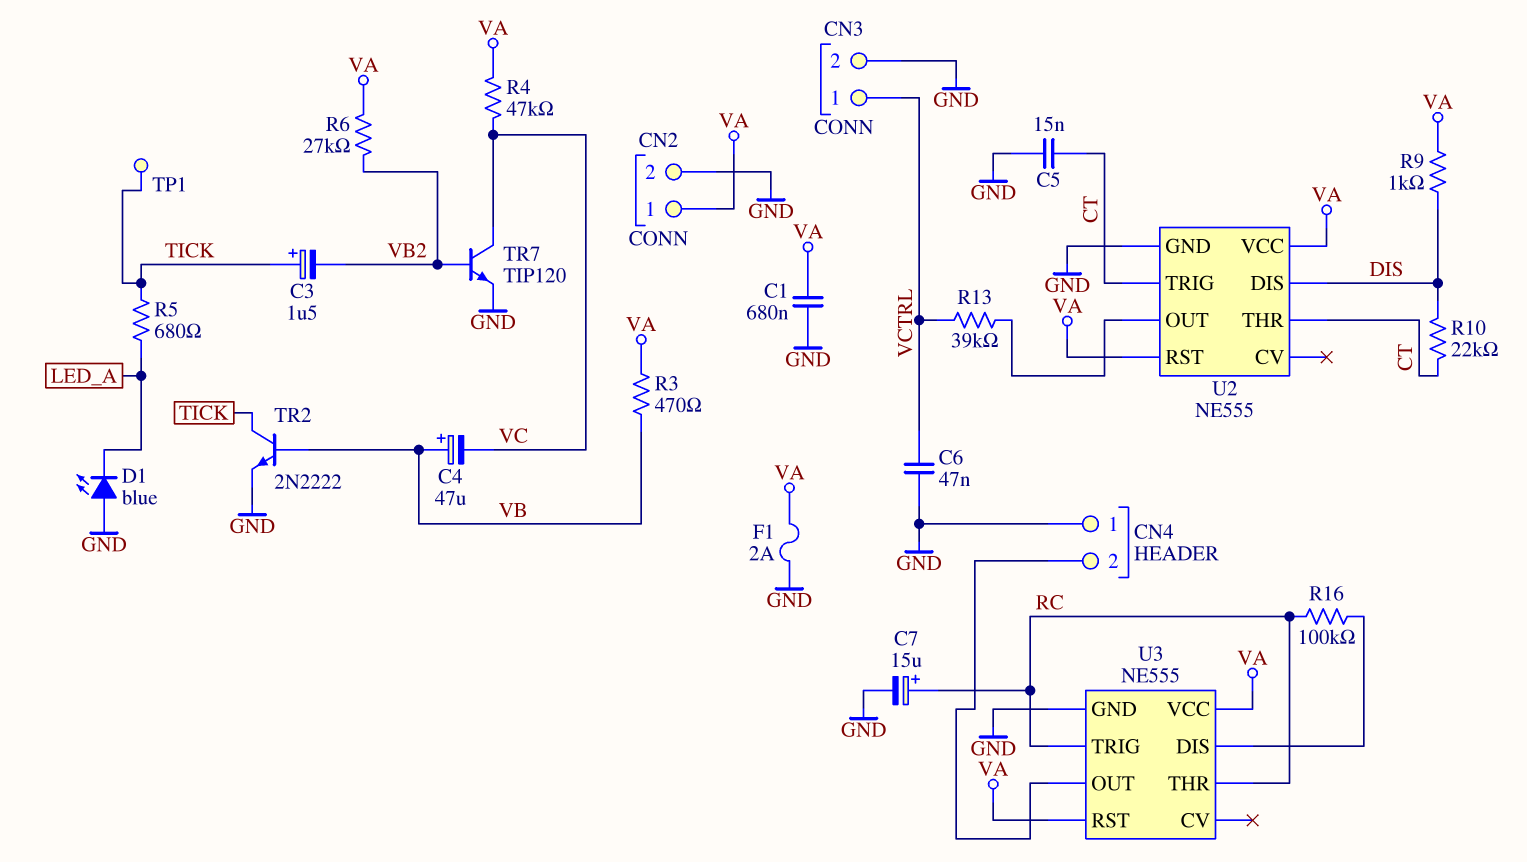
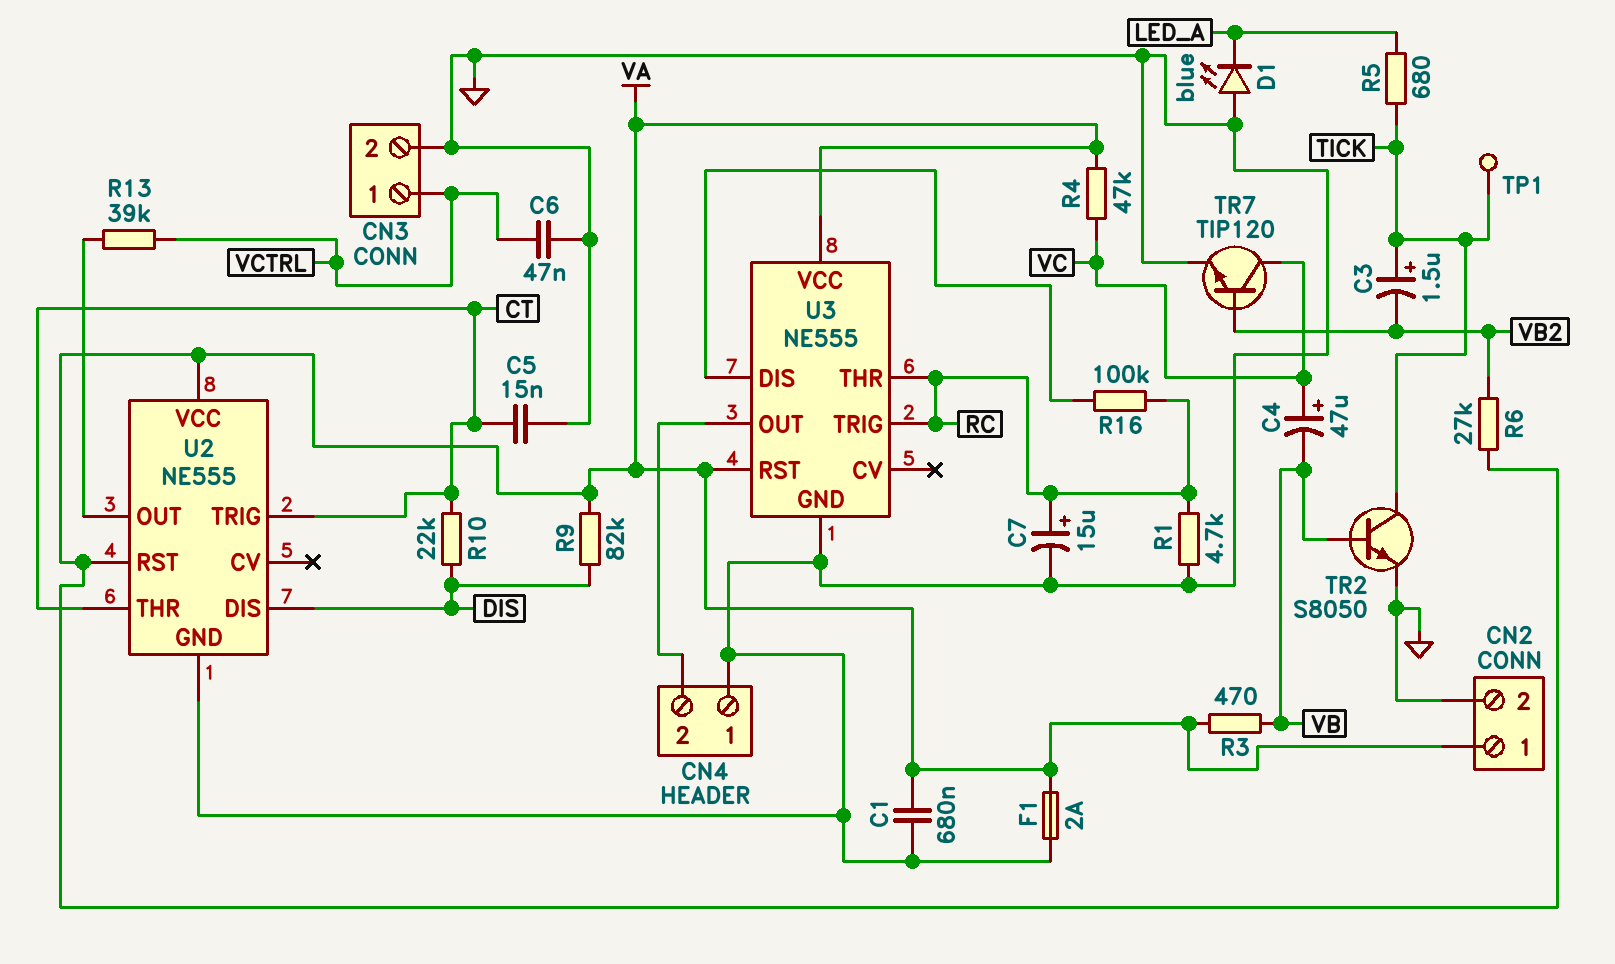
C4: 47uF (plus VB, minus VC) -> 47uF (plus VC, minus VB)
R1: none -> 4.7k (GND, RC)
R9: 1k (DIS, VA) -> 82k (DIS, VA)
TR2: NPN 2N2222 (B VB, C TICK, E GND) -> NPN S8050 (B VB, C TICK, E GND)

